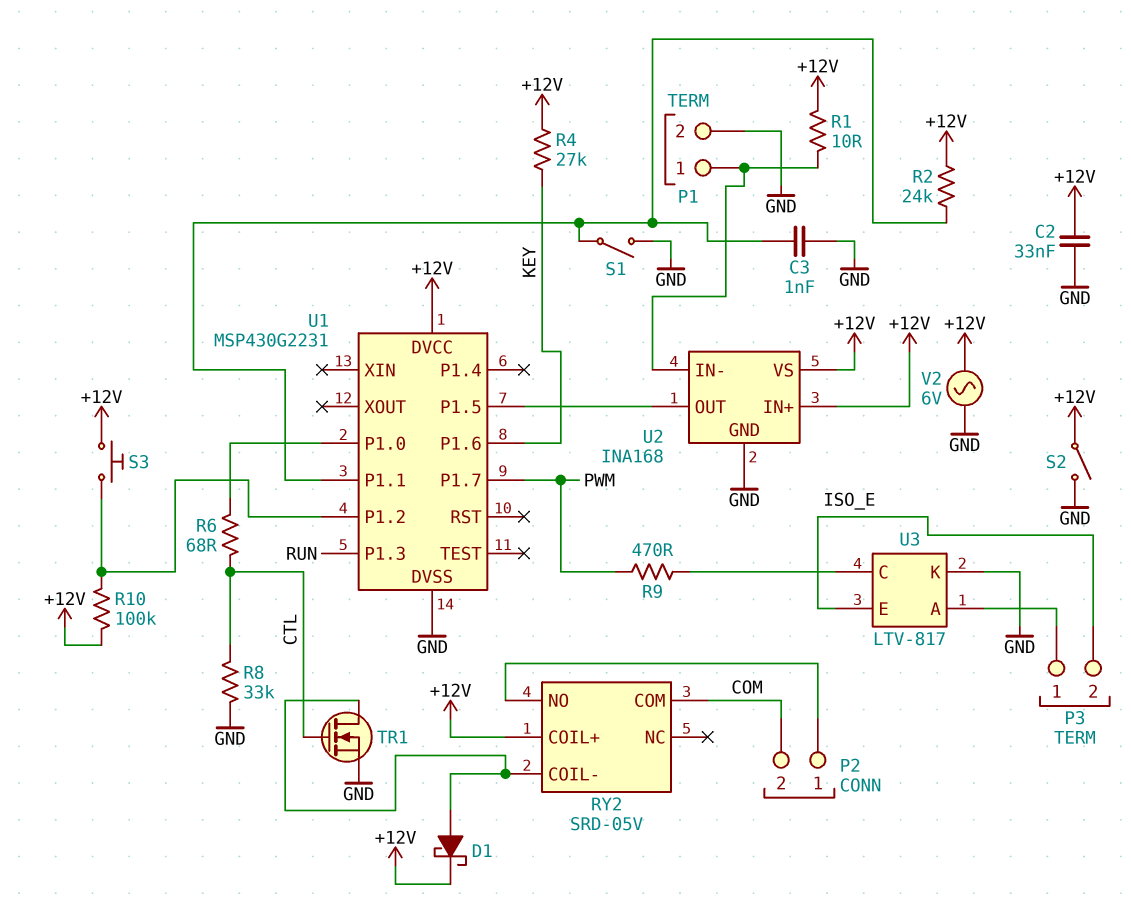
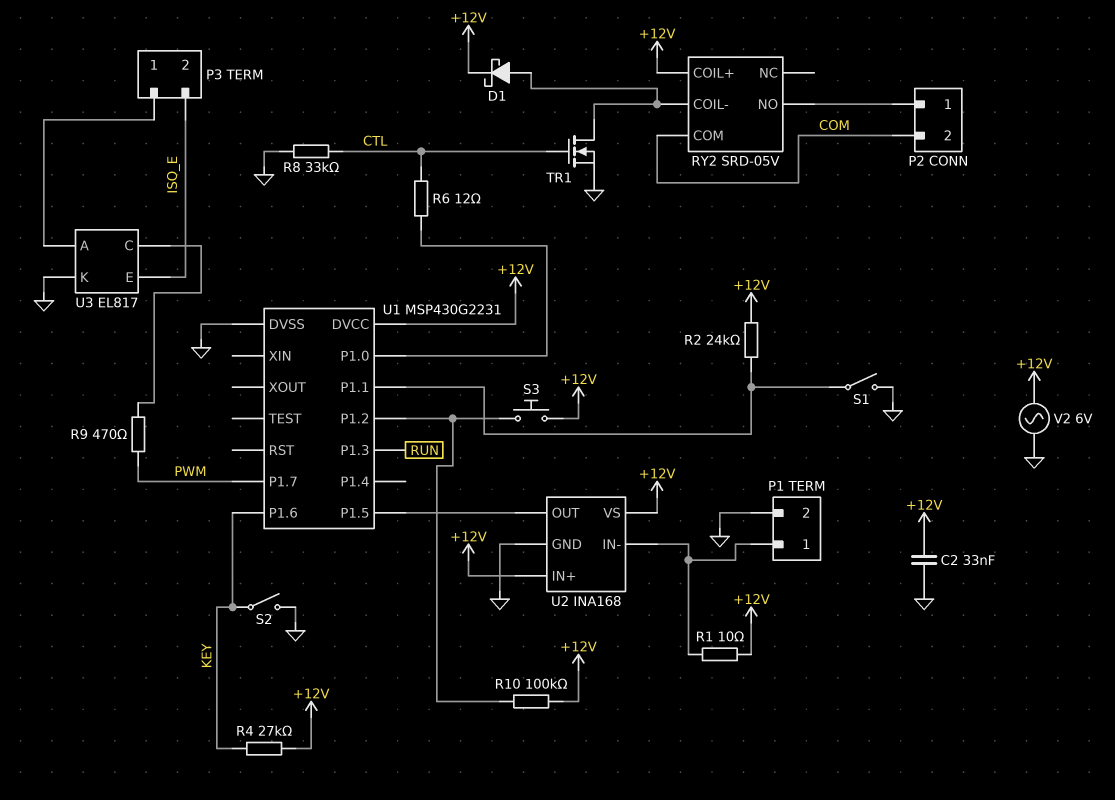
C3: 1nF (GND, U1/P1.1) -> none
R6: 68 (CTL, U1/P1.0) -> 12 (CTL, U1/P1.0)
S2: switch (+12V, GND) -> switch (GND, KEY)
U3: LTV-817 -> EL817

